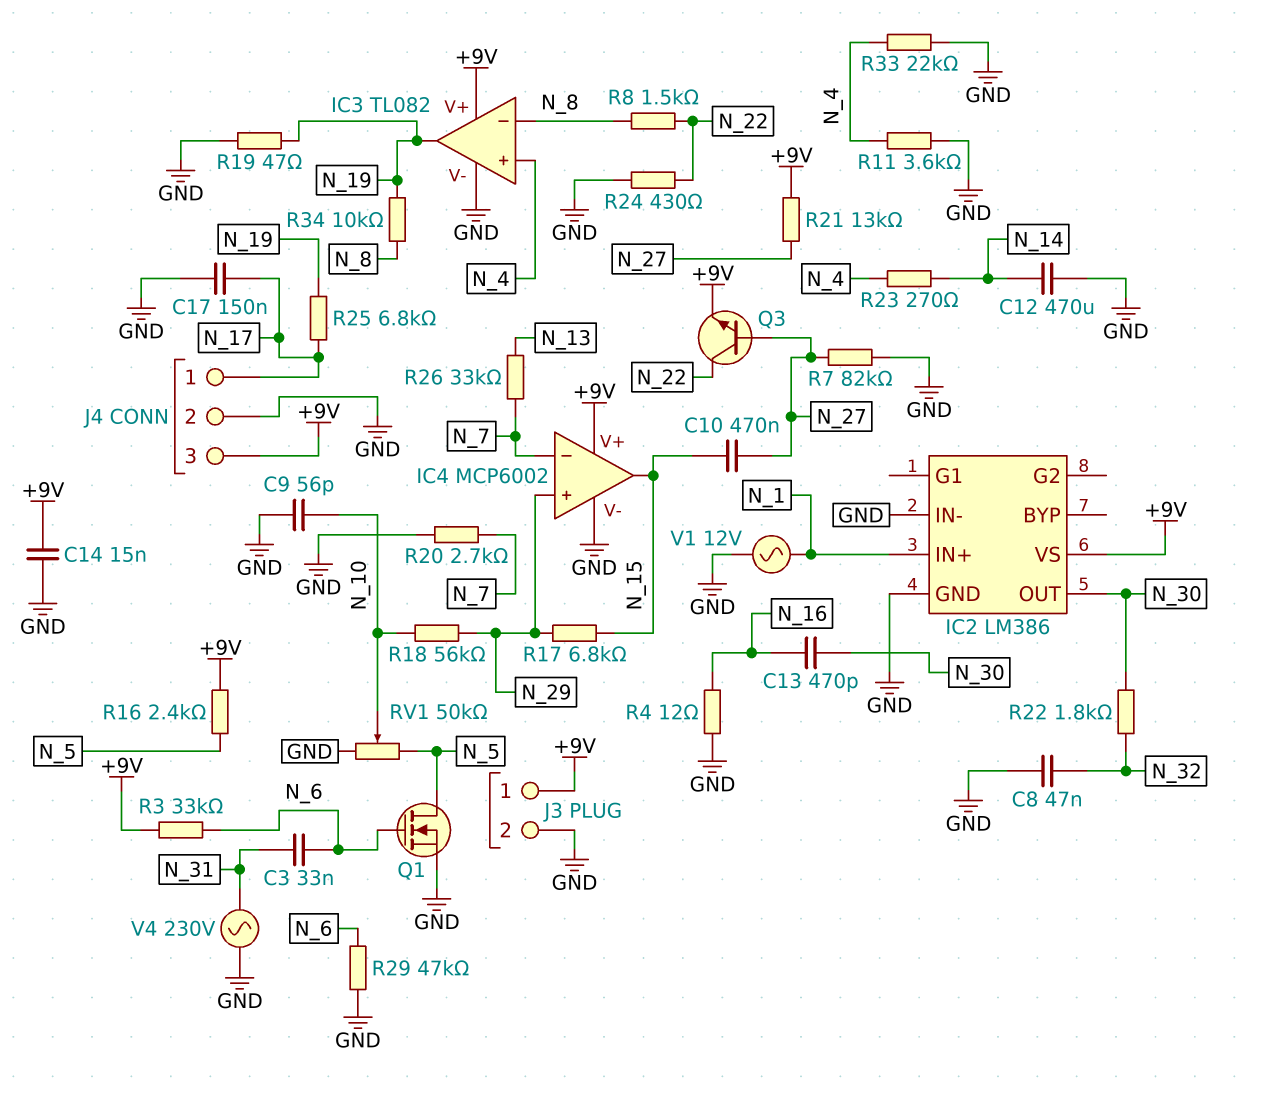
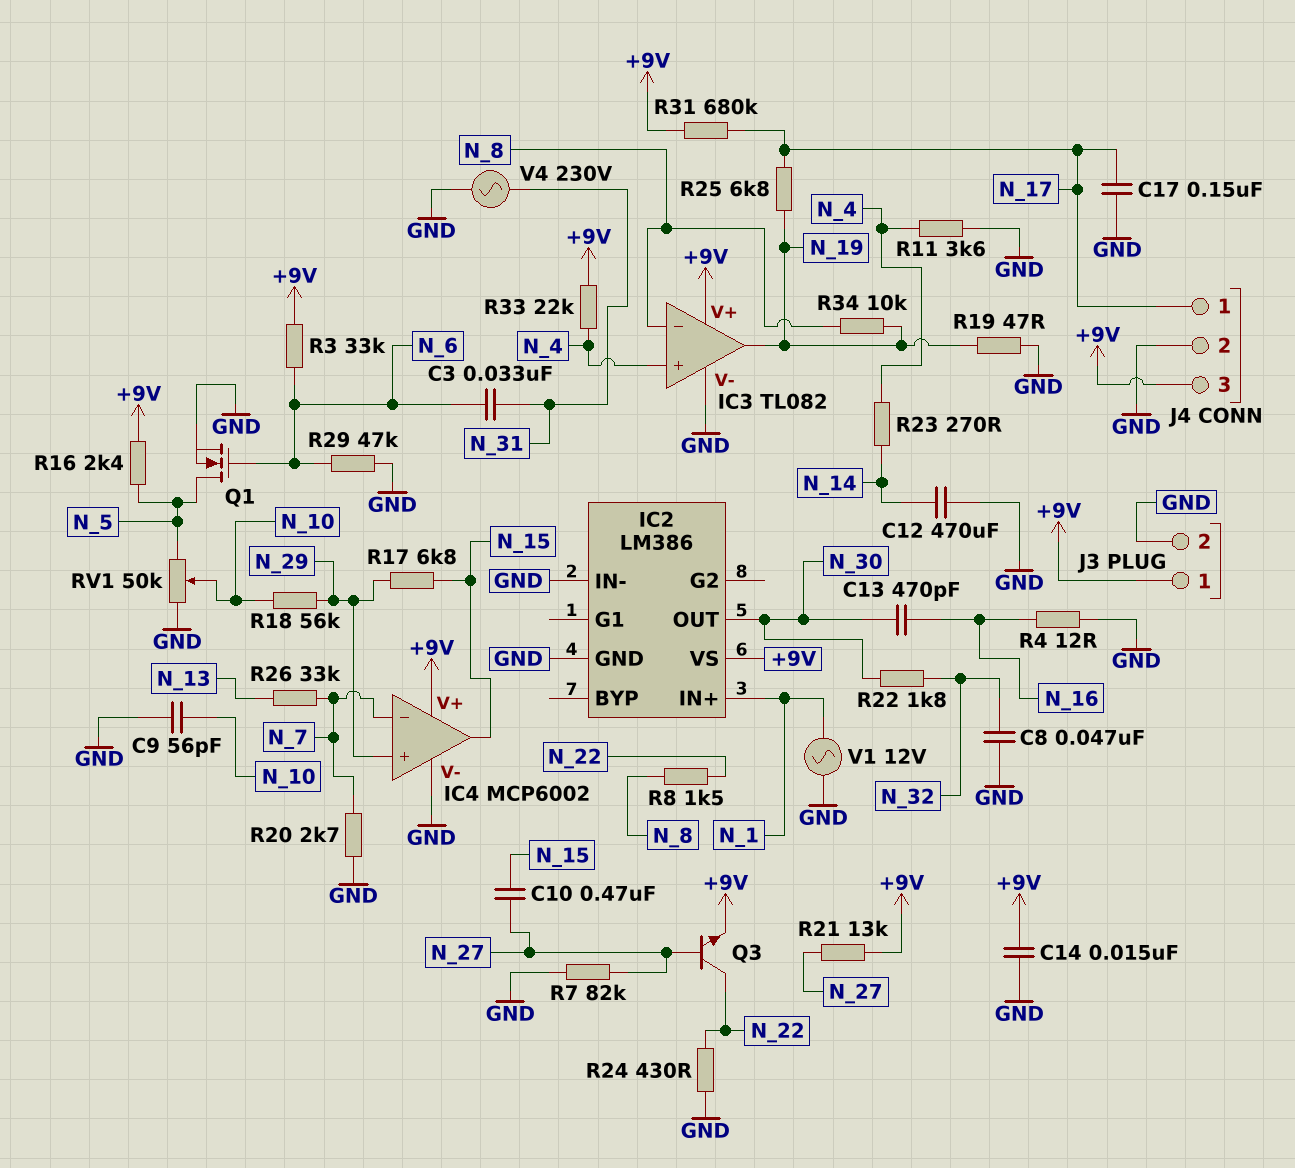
R31: none -> 680k (+9V, N_17)
R33: 22k (GND, N_4) -> 22k (+9V, N_4)

